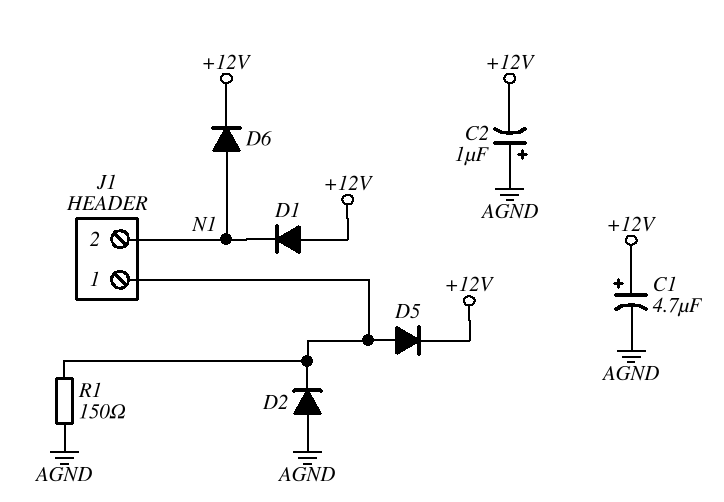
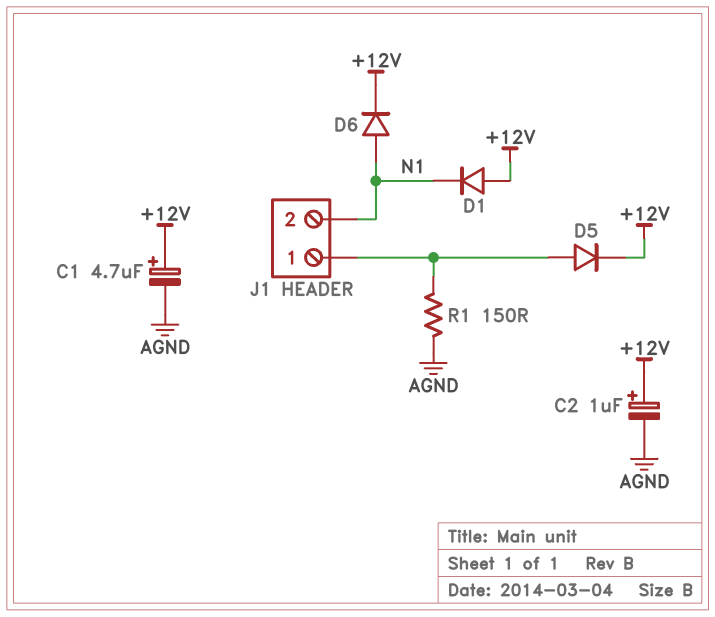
C2: 1uF (plus AGND, minus +12V) -> 1uF (plus +12V, minus AGND)
D2: diode (A AGND, K J1/1) -> none

